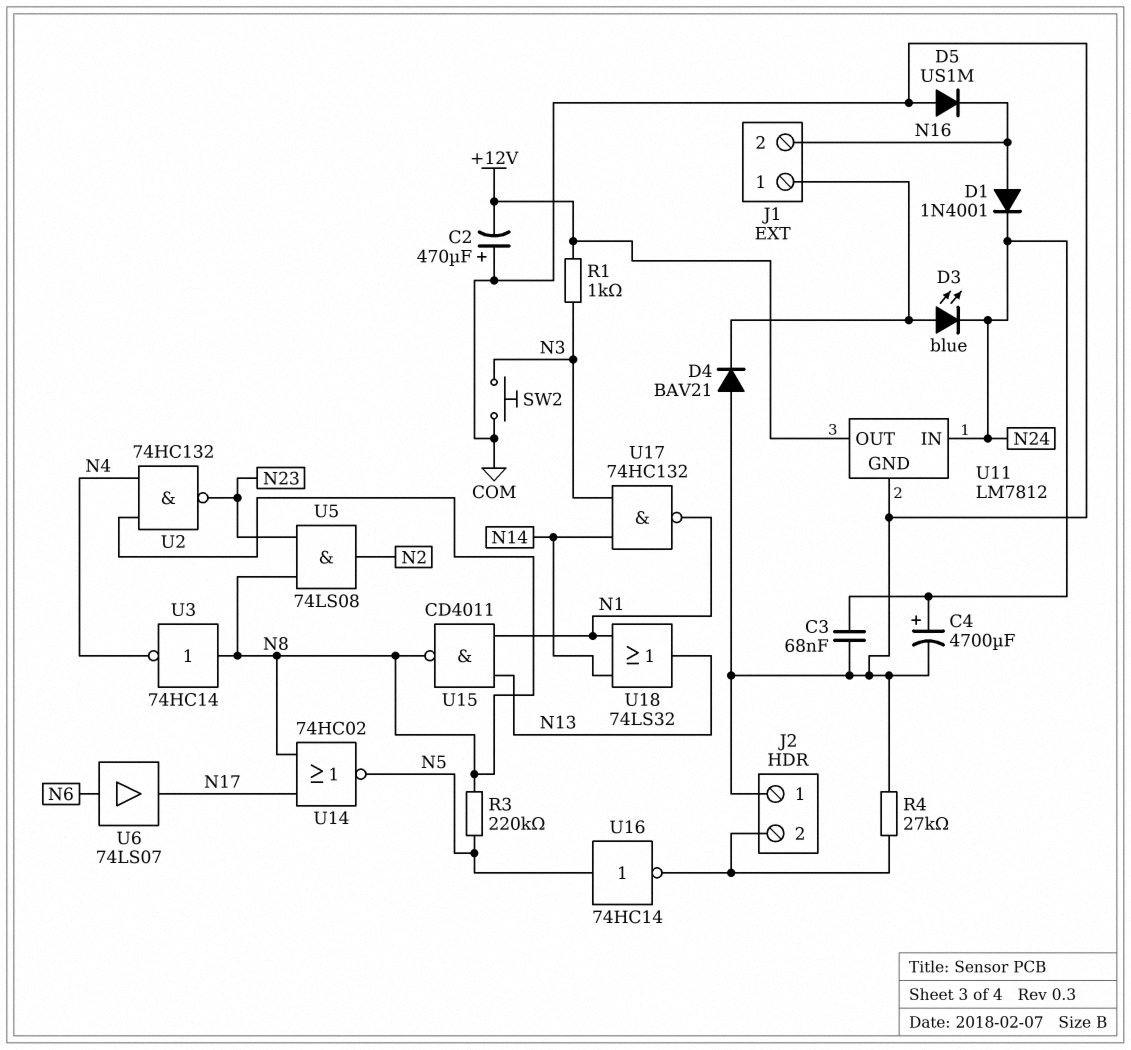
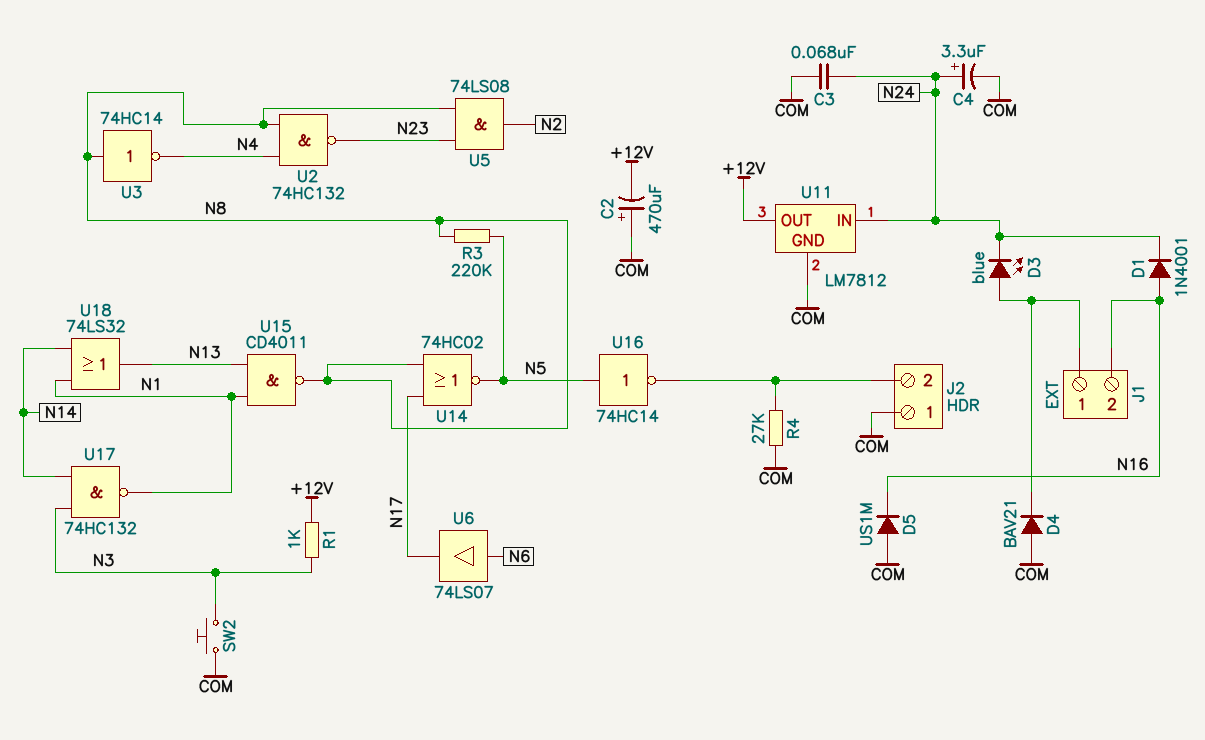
C4: 4700uF (plus N24, minus COM) -> 3.3uF (plus N24, minus COM)

